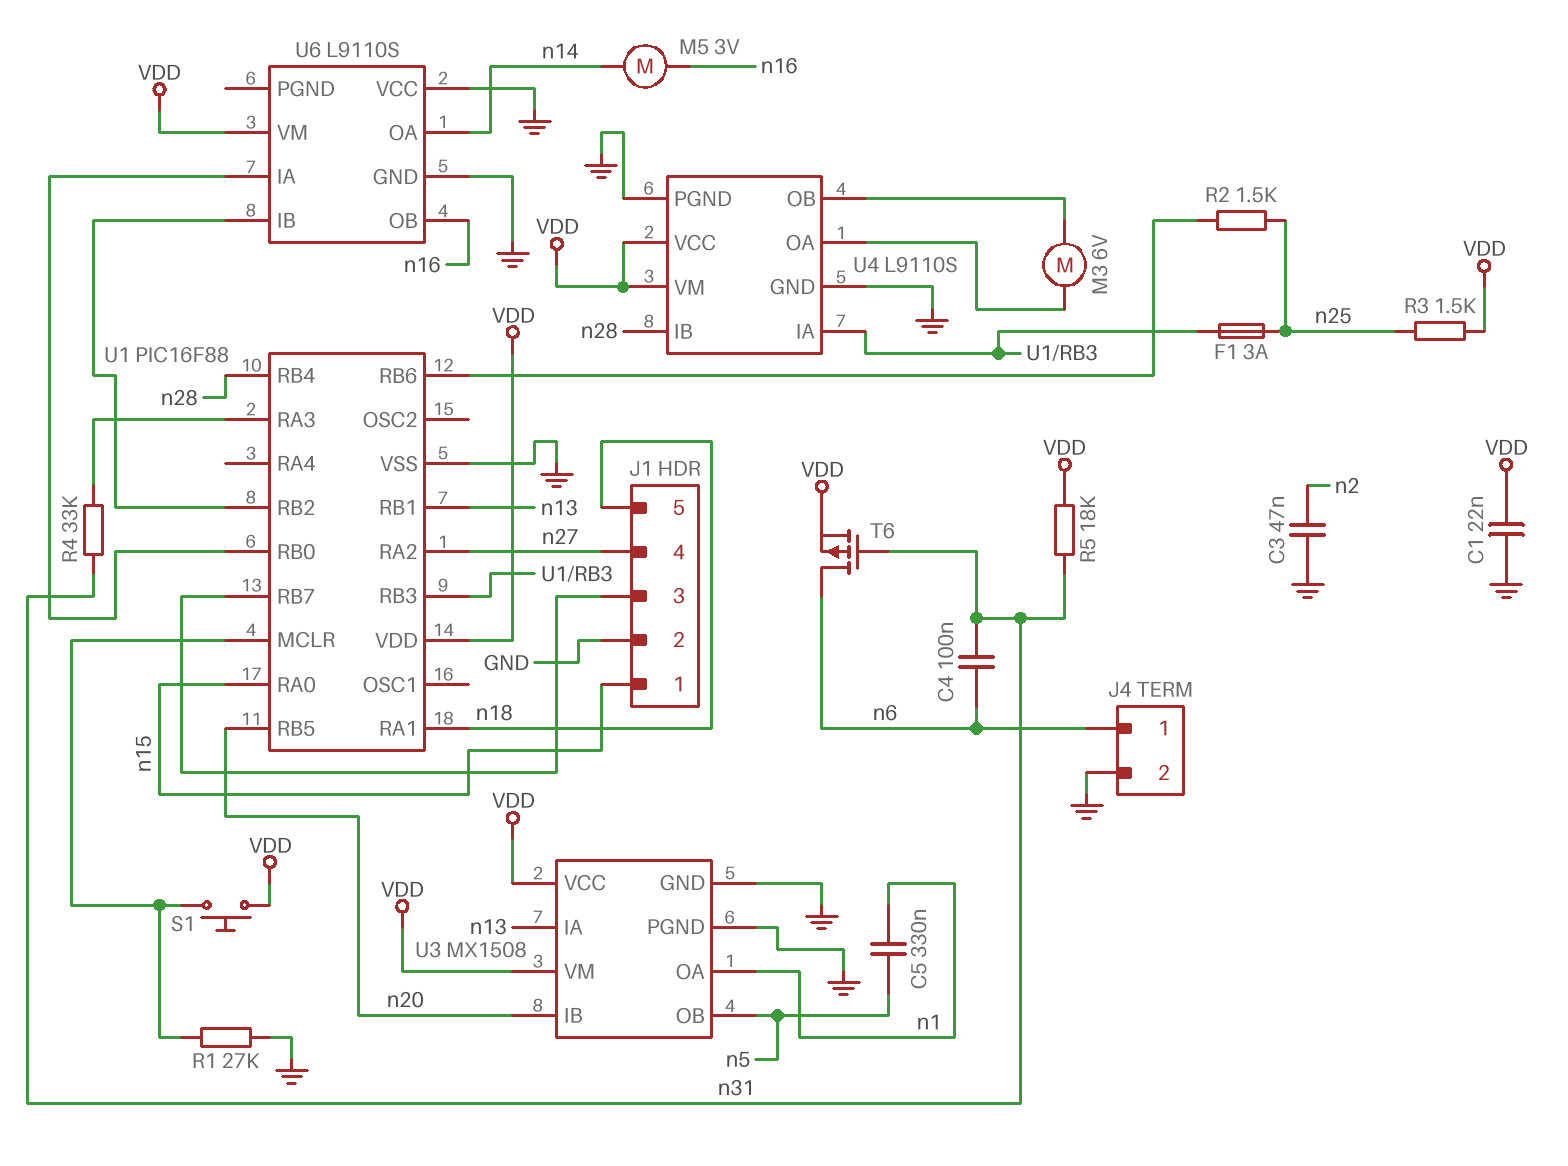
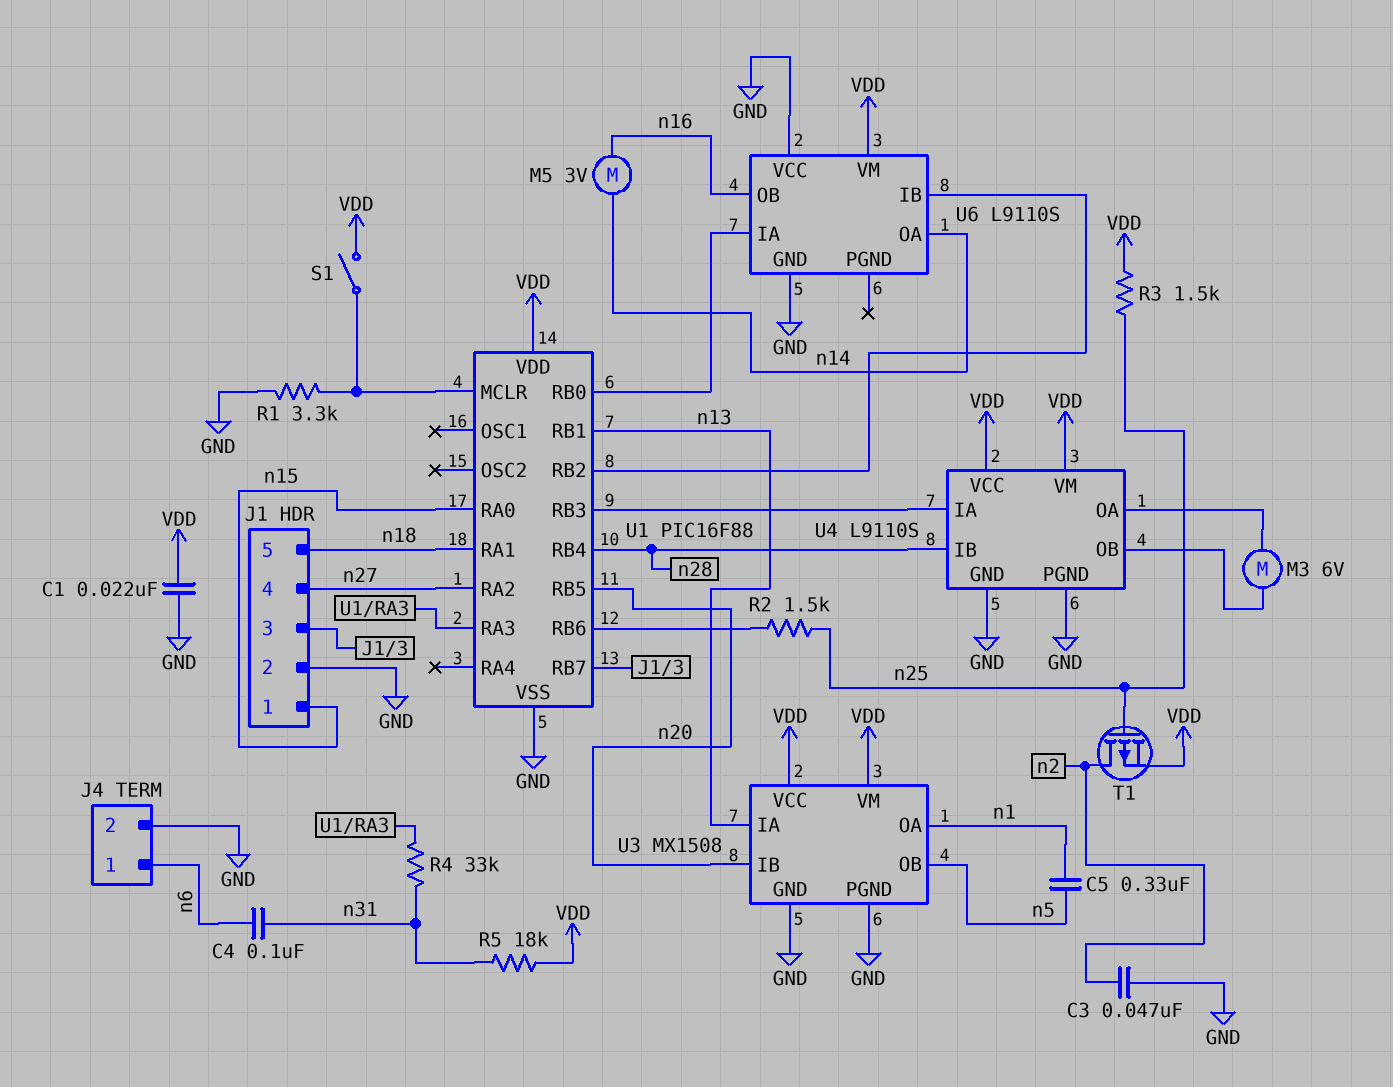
F1: 3A (U1/RB3, n25) -> none
R1: 27k (GND, U1/MCLR) -> 3.3k (GND, U1/MCLR)
S1: button (U1/MCLR, VDD) -> switch (U1/MCLR, VDD)
T1: none -> PMOS (G n25, D n2, S VDD)
T6: PMOS (G n31, D n6, S VDD) -> none

